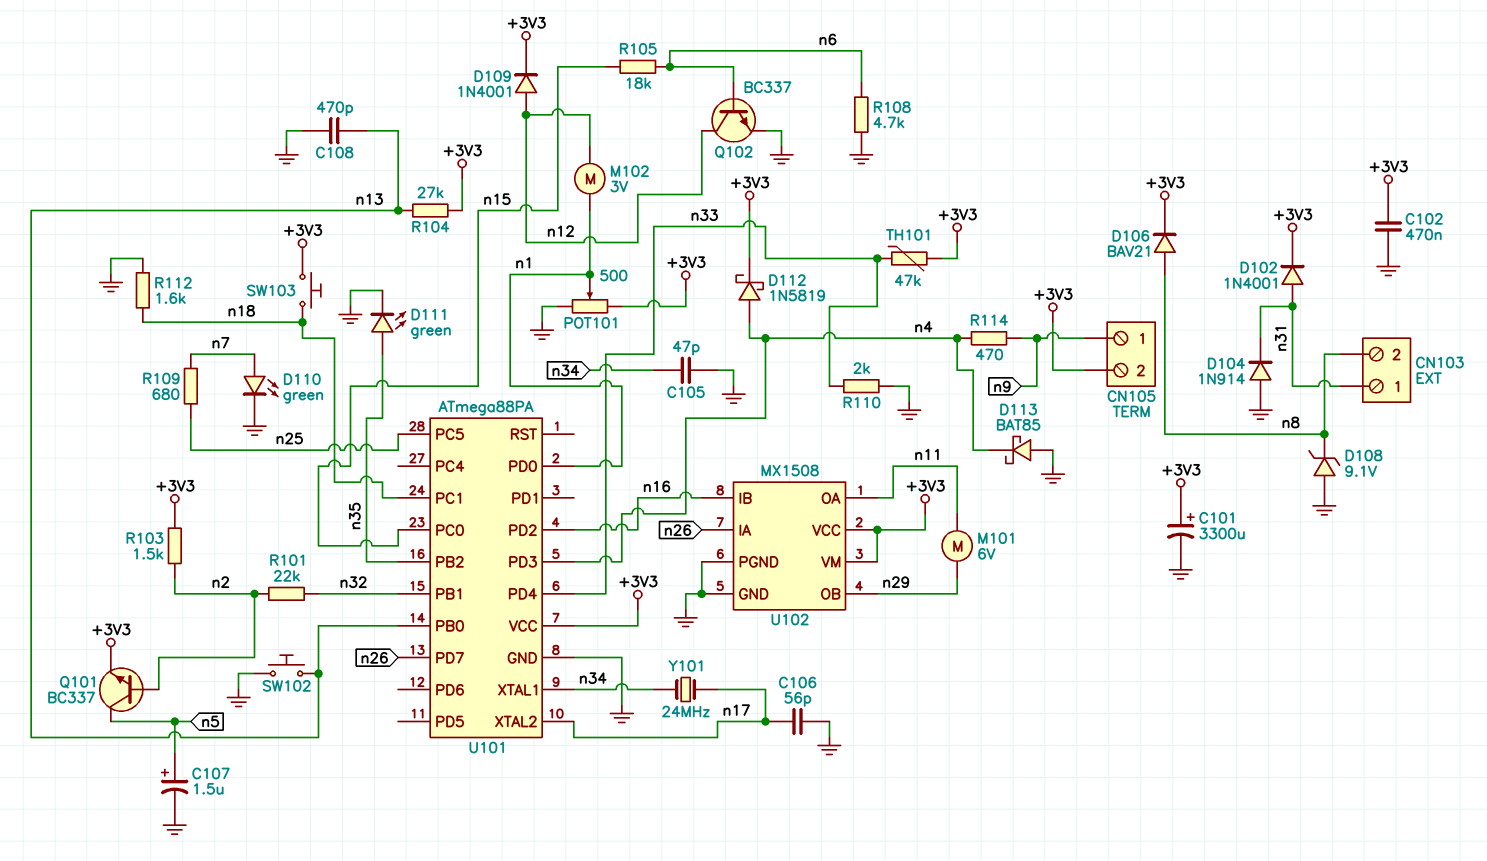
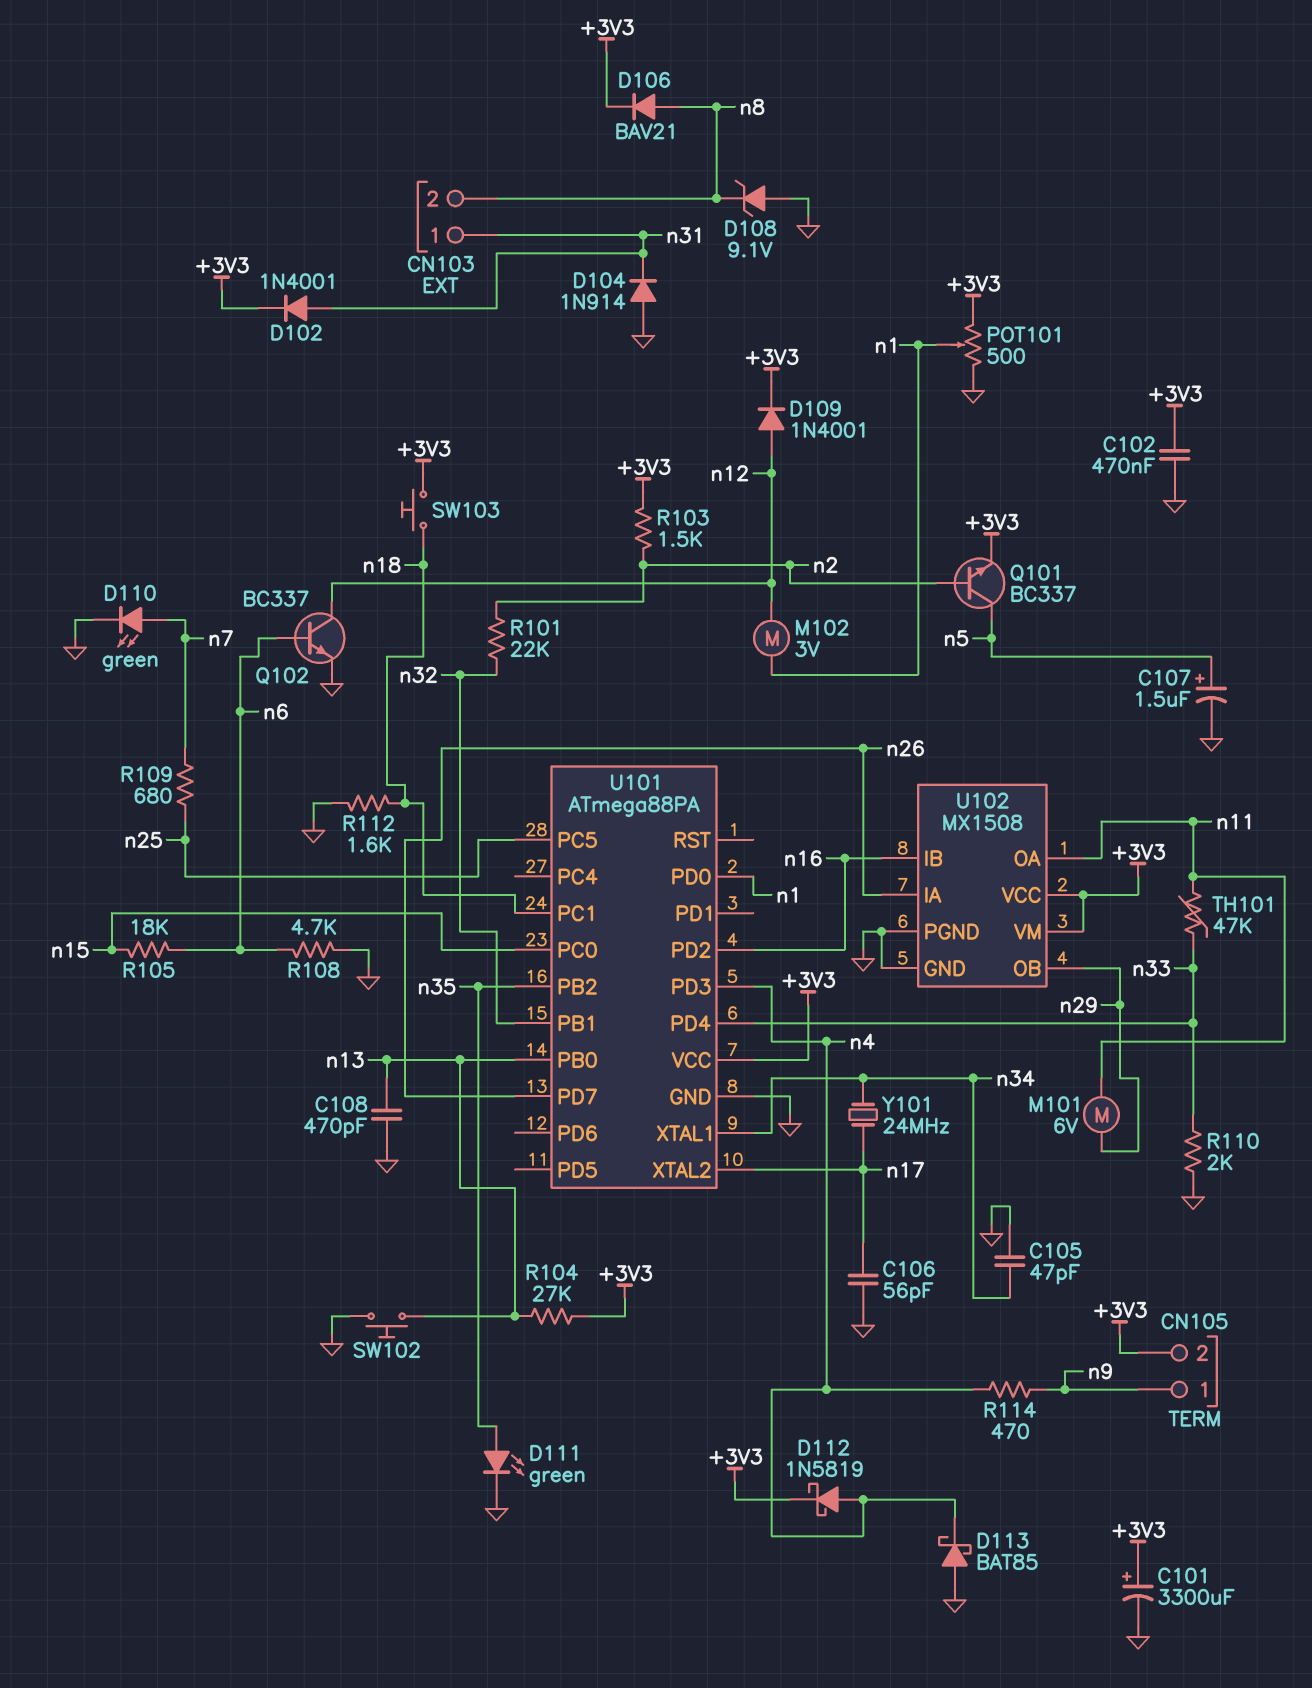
TH101: 47k (+3V3, n33) -> 47k (n11, n33)

